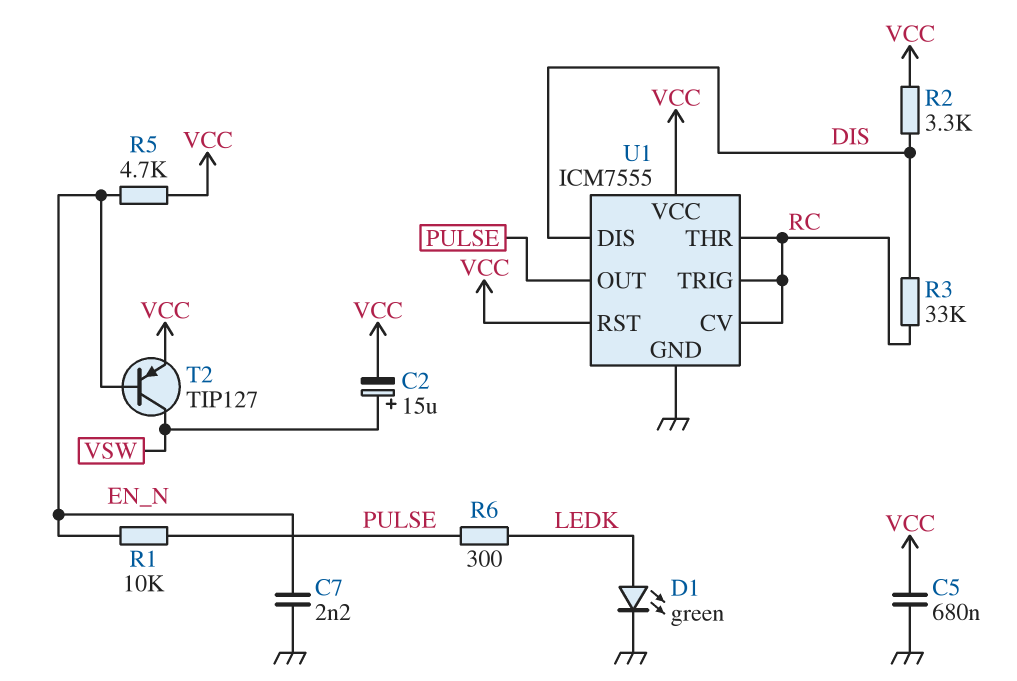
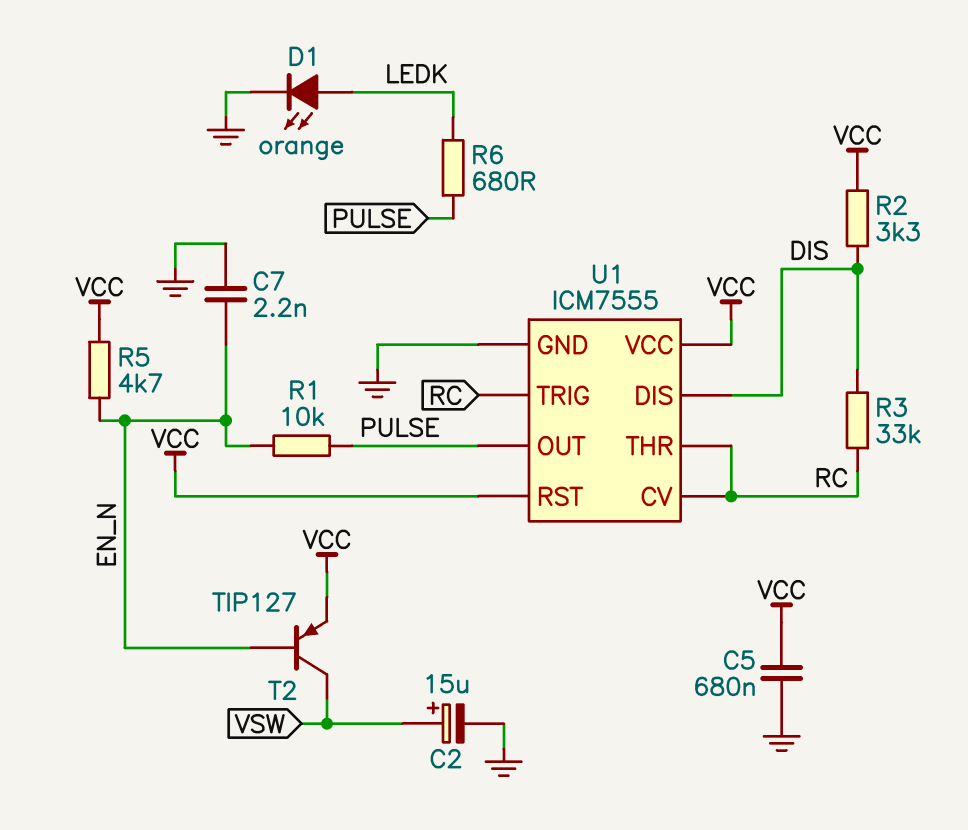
C2: 15uF (plus VSW, minus VCC) -> 15uF (plus VSW, minus GND)
D1: LED green (A LEDK, K GND) -> LED orange (A LEDK, K GND)
R6: 300 (LEDK, PULSE) -> 680 (LEDK, PULSE)

